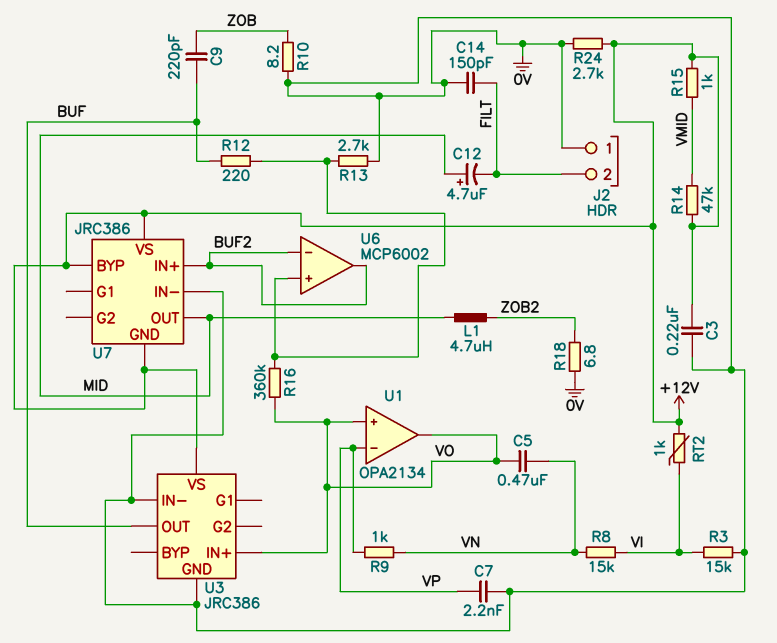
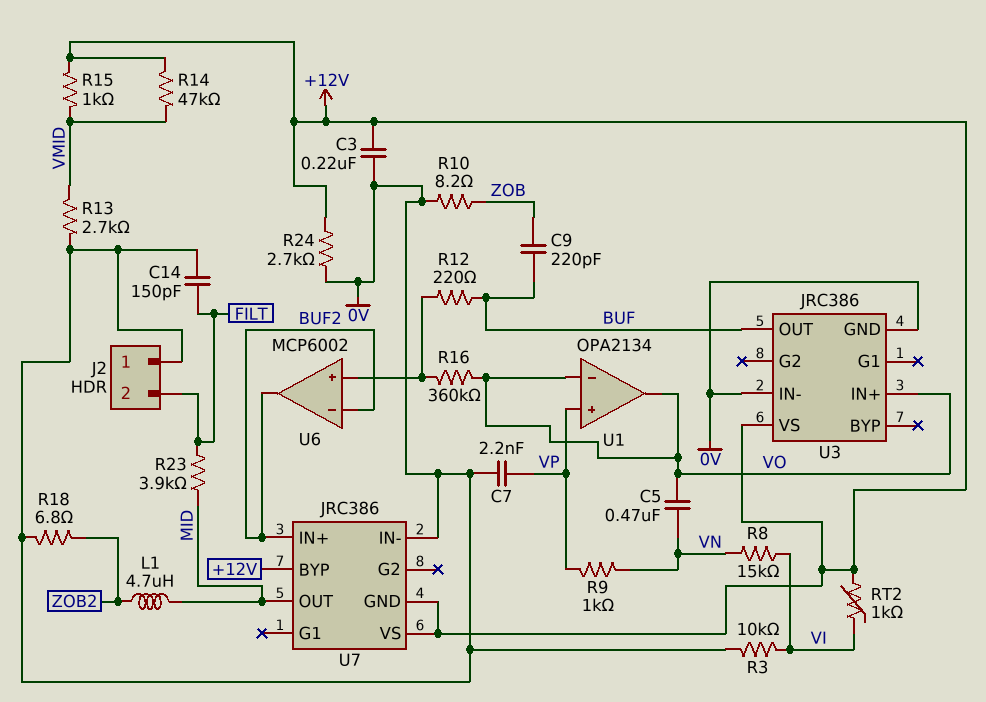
C12: 4.7uF (plus MID, minus FILT) -> none
R3: 15k (0V, VI) -> 10k (0V, VI)
R13: 2.7k (0V, U6/in+) -> 2.7k (0V, VMID)
R23: none -> 3.9k (FILT, MID)
U1 pin in+: VO -> VP
U1 pin in-: VP -> VO

